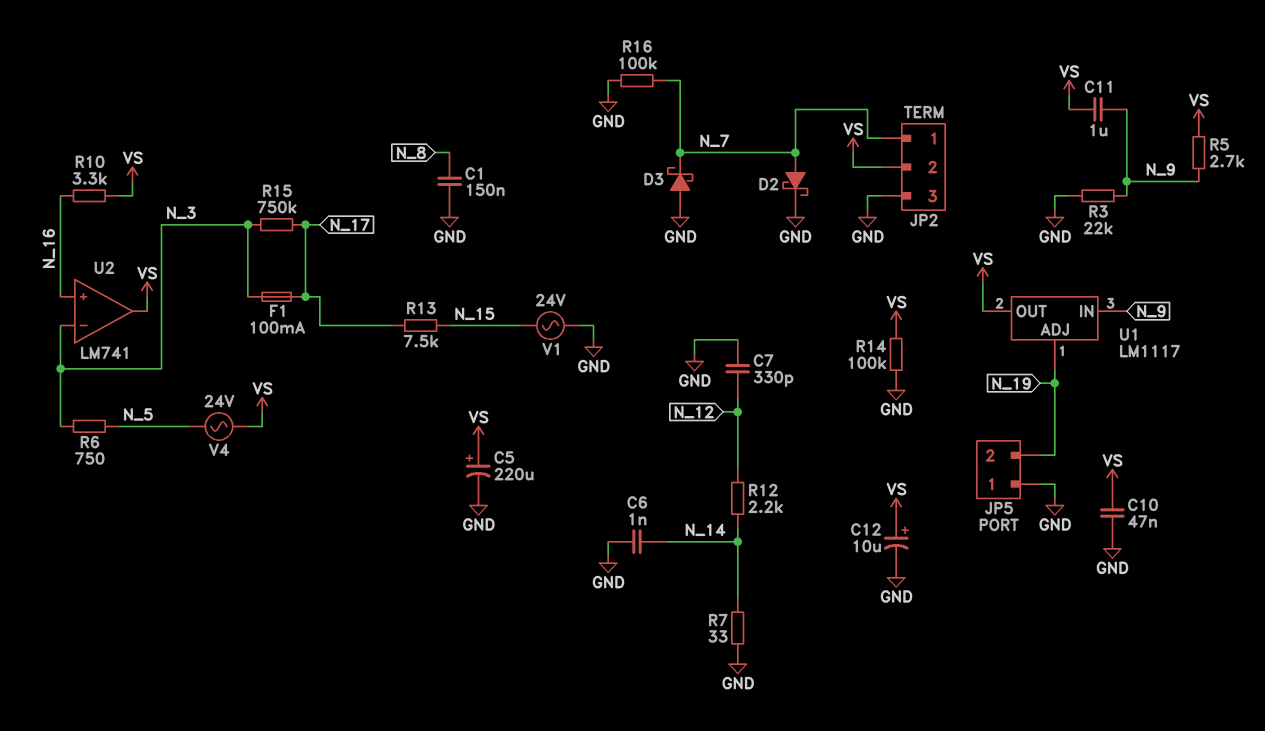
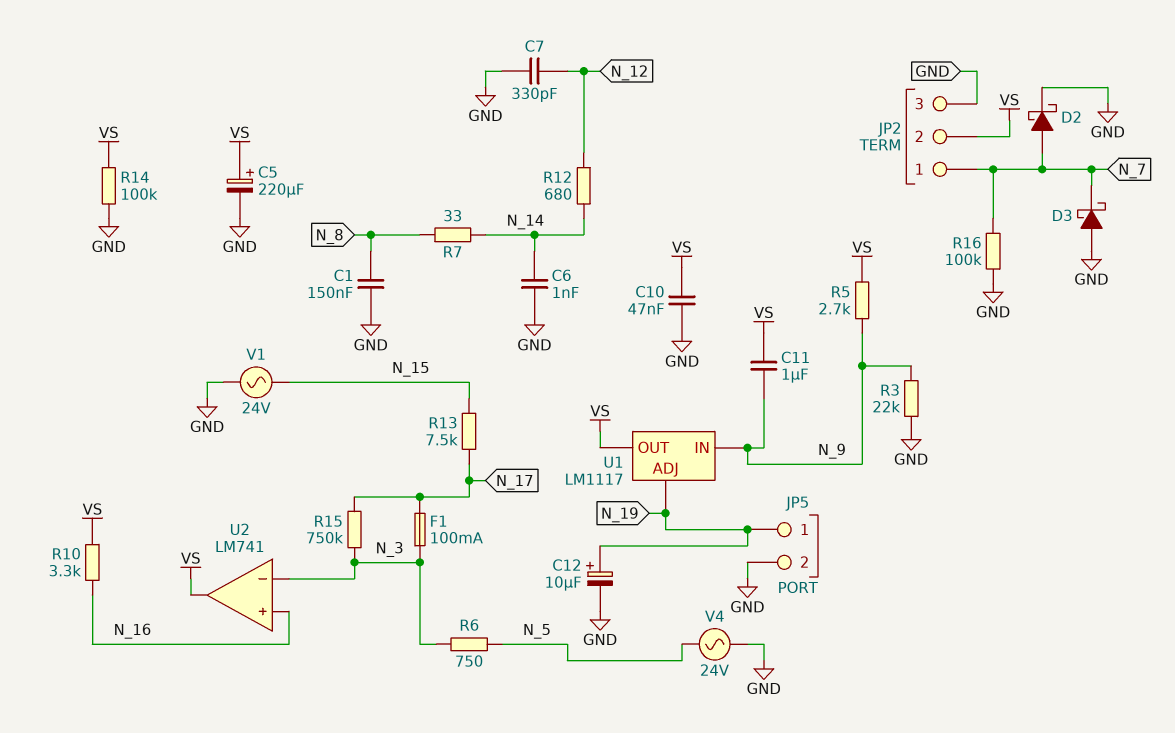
C12: 10uF (plus VS, minus GND) -> 10uF (plus N_19, minus GND)
JP5 pin 1: GND -> N_19
JP5 pin 2: N_19 -> GND
R7: 33 (GND, N_14) -> 33 (N_8, N_14)
R12: 2.2k (N_12, N_14) -> 680 (N_12, N_14)
V4: AC 24V (N_5, VS) -> AC 24V (GND, N_5)

